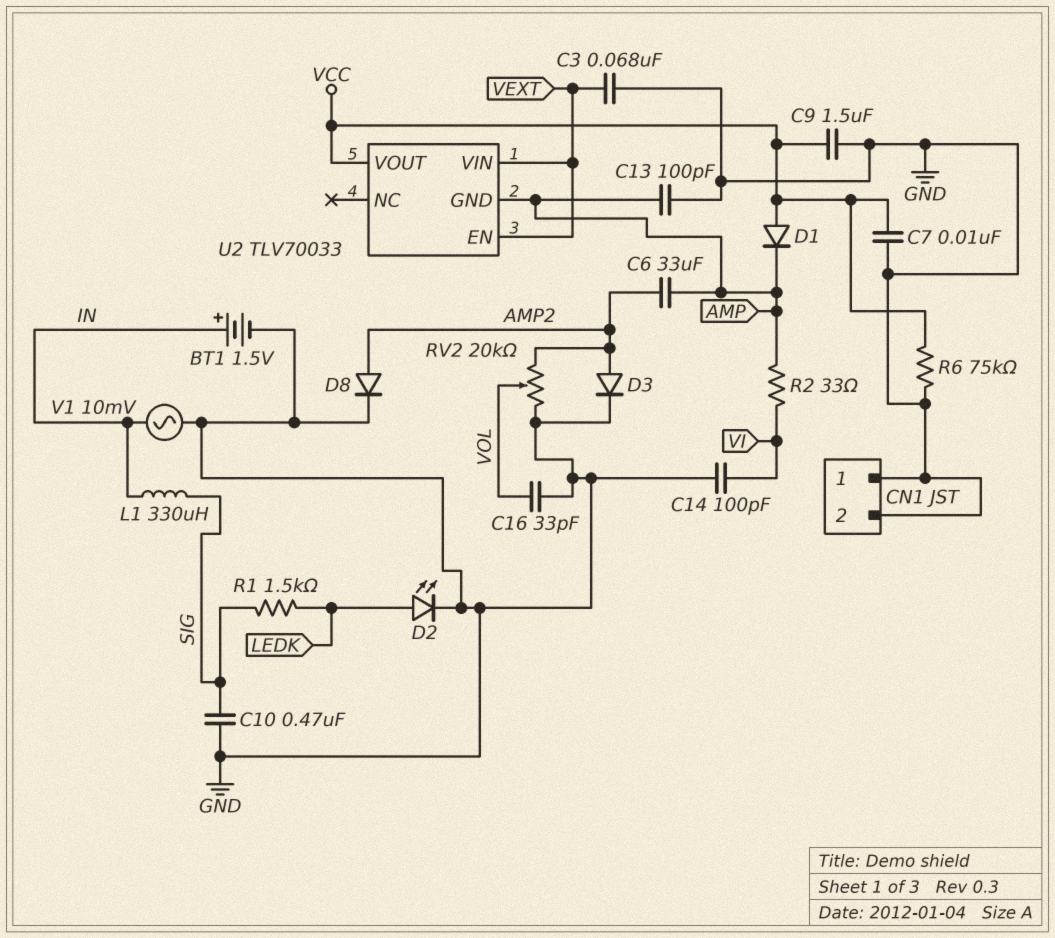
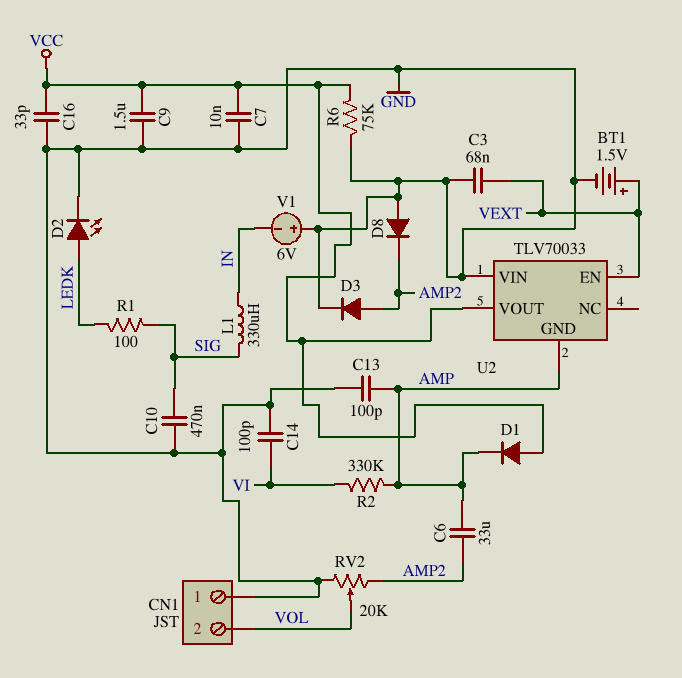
BT1: 1.5V (plus IN, minus GND) -> 1.5V (plus VEXT, minus GND)
C16: 33pF (GND, VOL) -> 33pF (GND, VCC)
CN1 pin 2: GND -> VOL
D8: diode (A AMP2, K GND) -> diode (A GND, K AMP2)
R1: 1.5k (LEDK, SIG) -> 100 (LEDK, SIG)
R2: 33 (AMP, VI) -> 330k (AMP, VI)
U2 pin VIN: VEXT -> GND
V1: AC 10mV (GND, IN) -> 6V (plus GND, minus IN)

